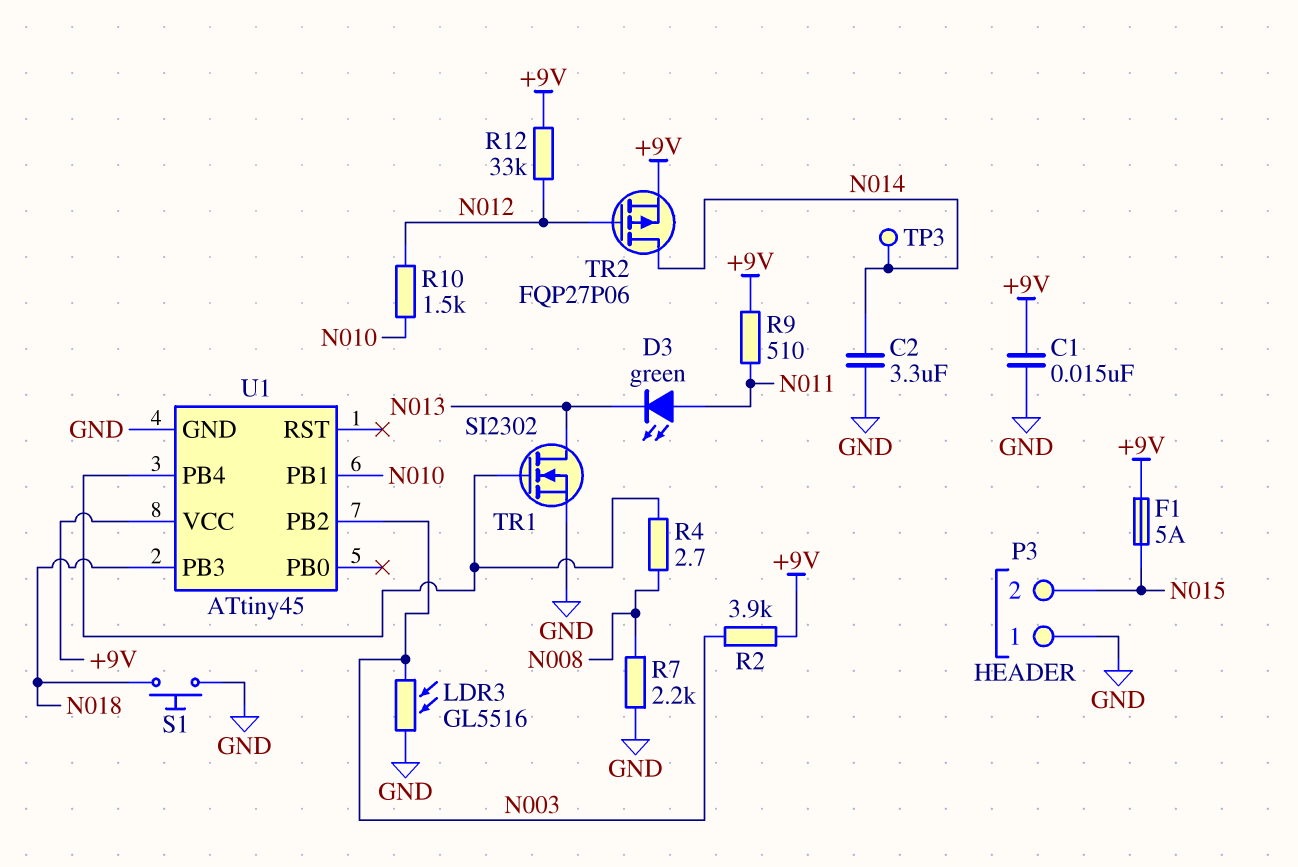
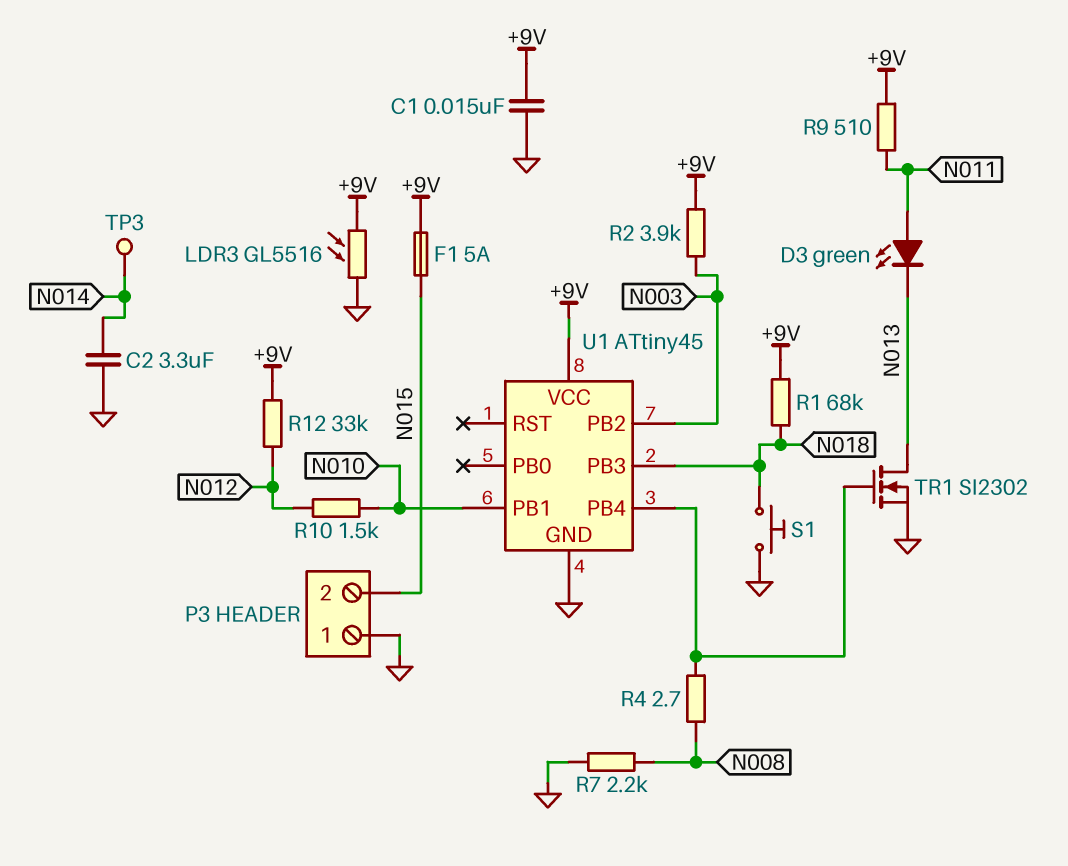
LDR3: GL5516 (GND, N003) -> GL5516 (+9V, GND)
R1: none -> 68k (+9V, N018)
TR2: PMOS FQP27P06 (G N012, D N014, S +9V) -> none

